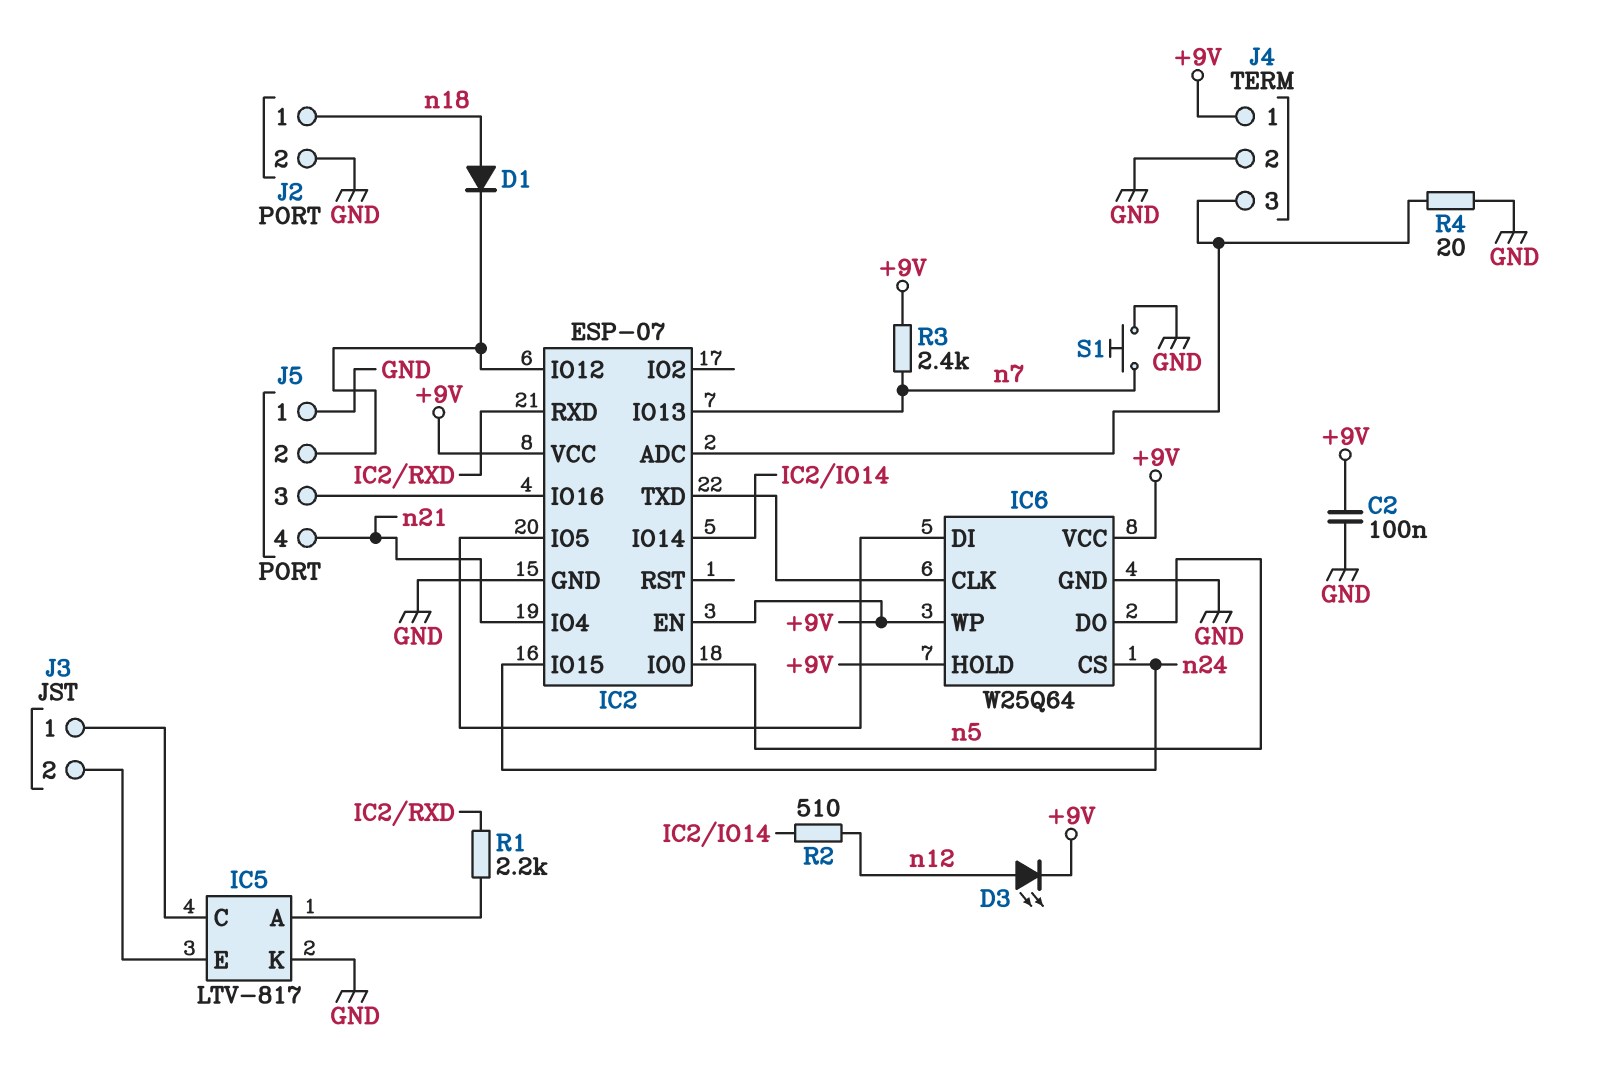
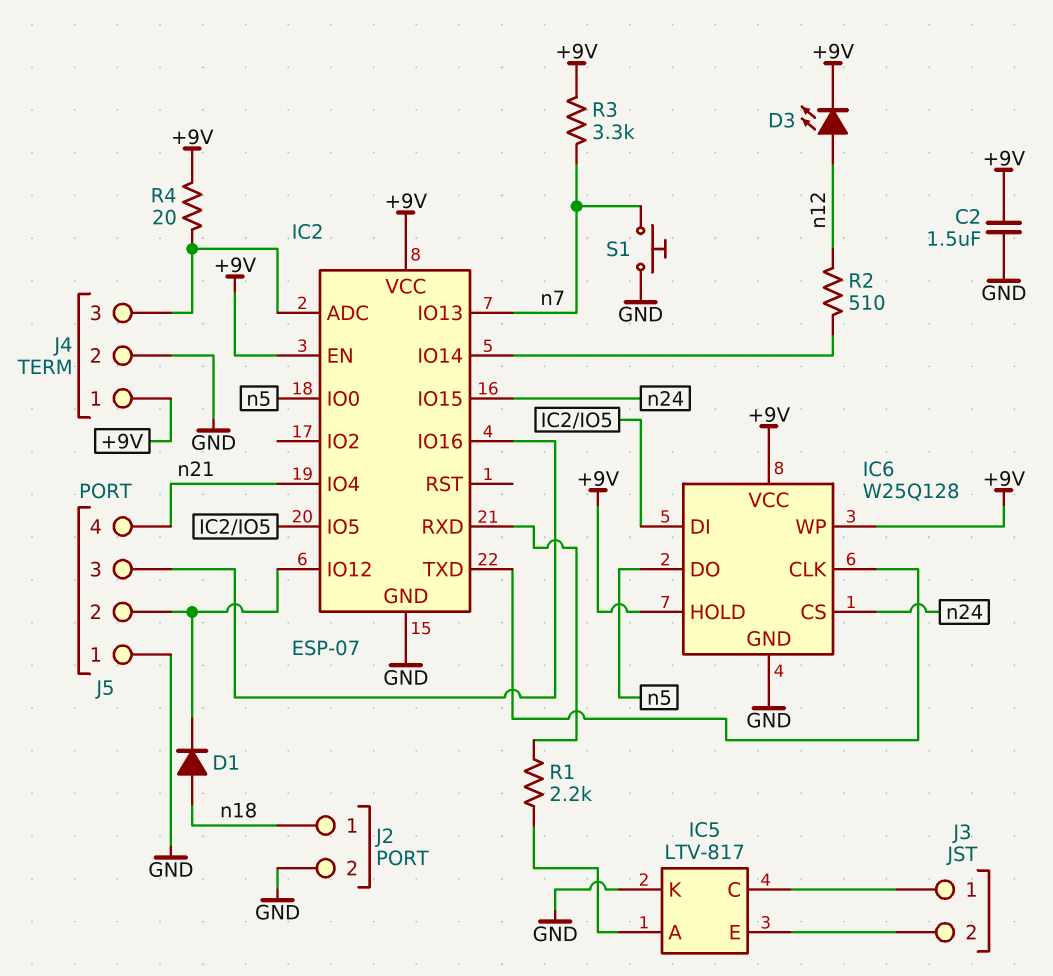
C2: 100nF (+9V, GND) -> 1.5uF (+9V, GND)
IC6: W25Q64 -> W25Q128
R3: 2.4k (+9V, n7) -> 3.3k (+9V, n7)
R4: 20 (GND, IC2/ADC) -> 20 (+9V, IC2/ADC)

